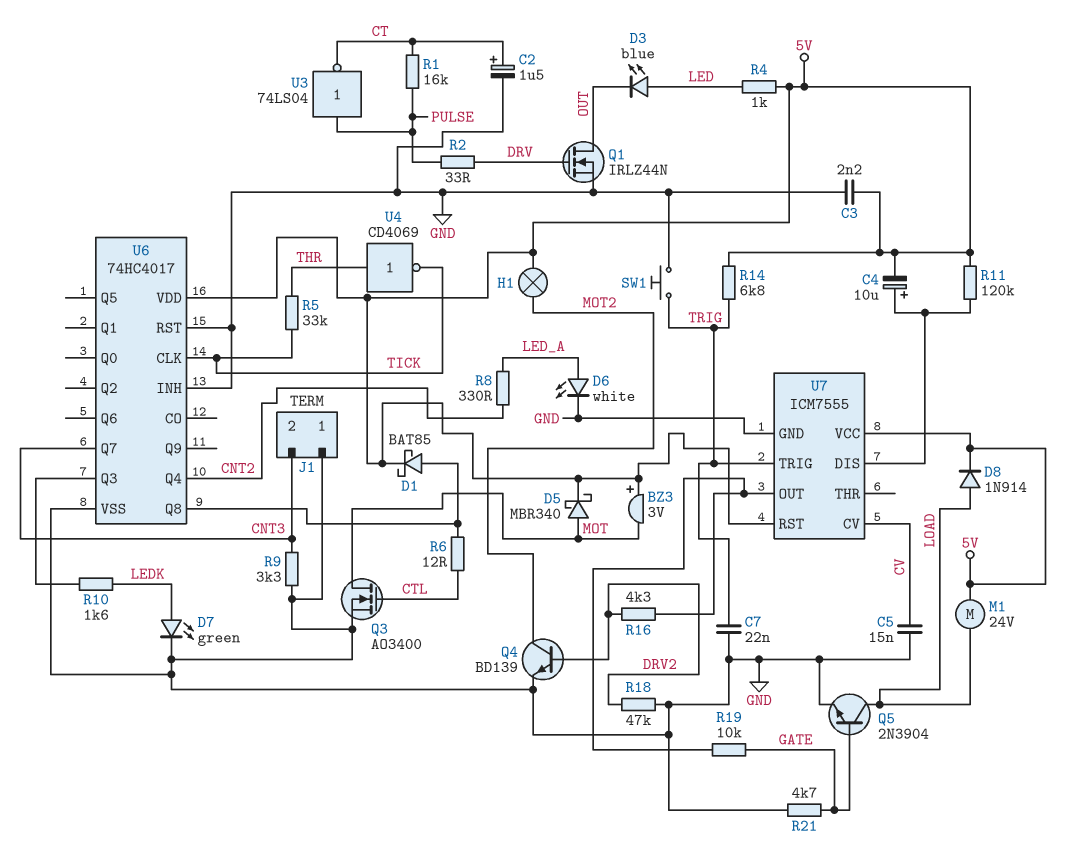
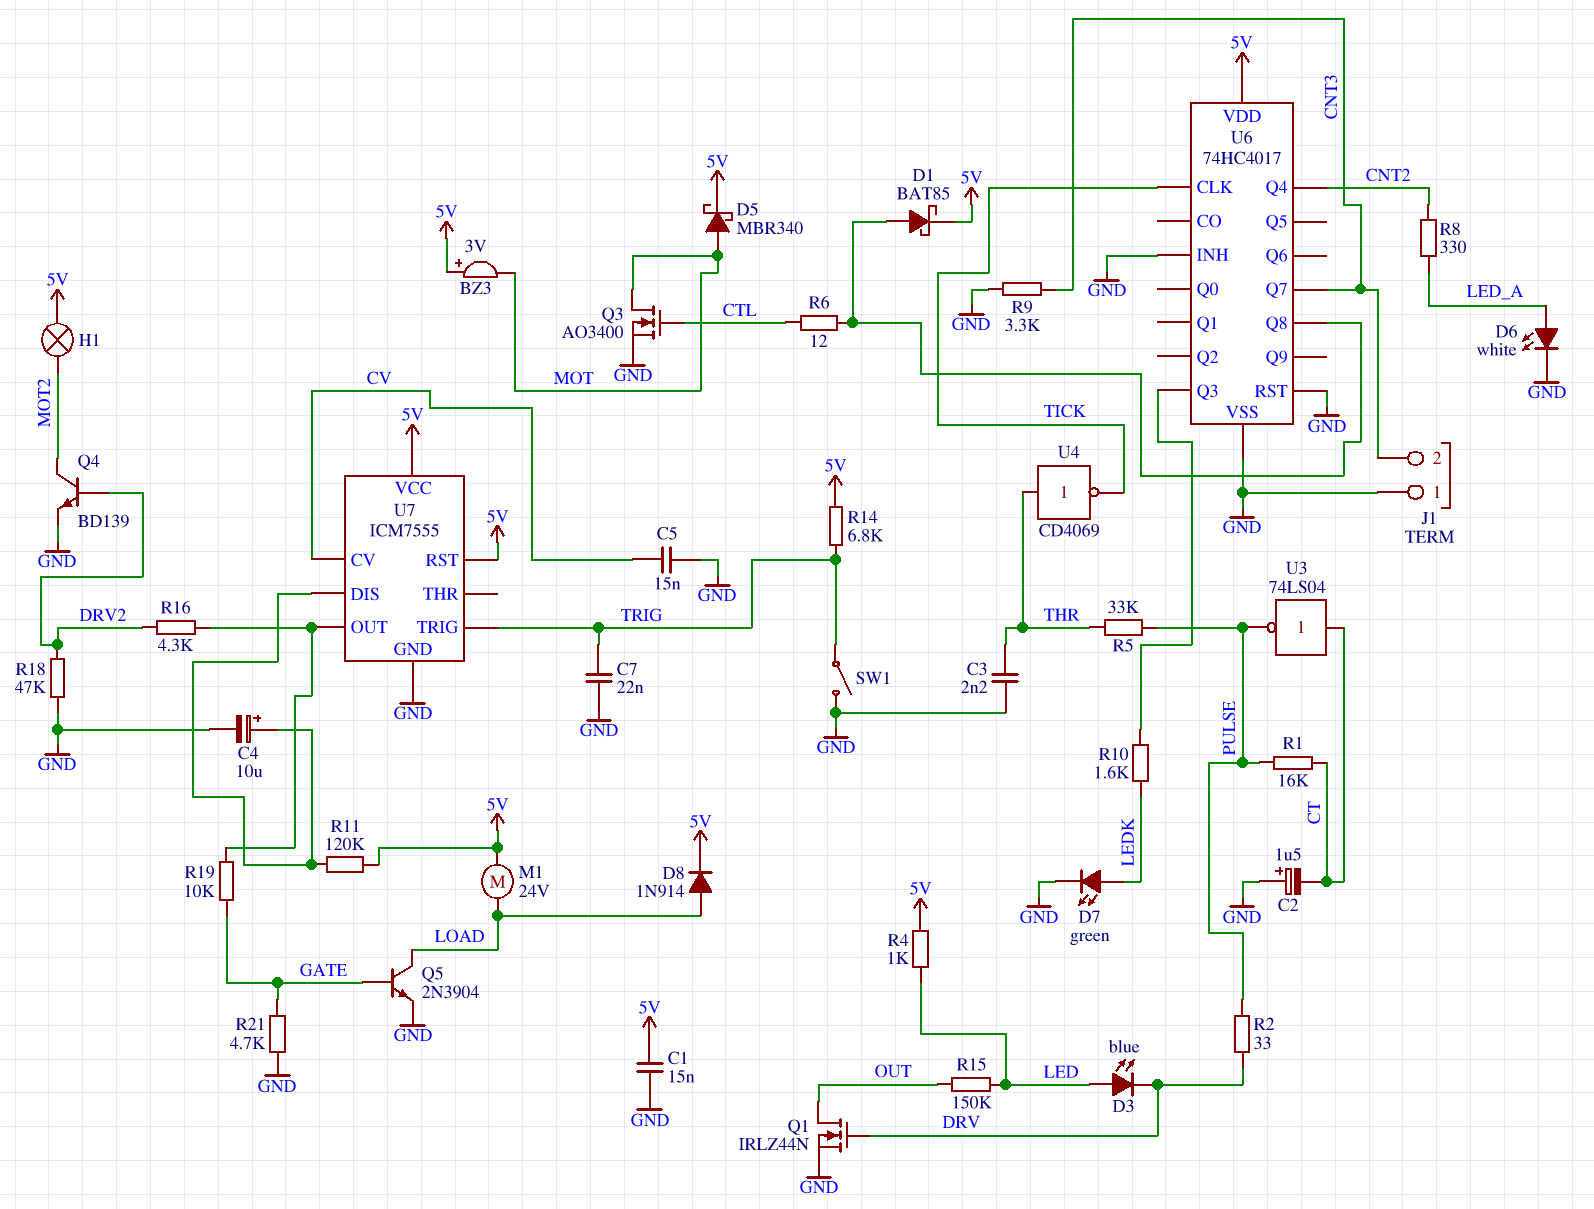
C1: none -> 15nF (5V, GND)
C2: 1.5uF (plus CT, minus GND) -> 1.5uF (plus GND, minus CT)
C3: 2.2nF (5V, GND) -> 2.2nF (GND, THR)
C4: 10uF (plus U7/DIS, minus 5V) -> 10uF (plus U7/DIS, minus GND)
D3: LED blue (A LED, K OUT) -> LED blue (A LED, K DRV)
R5: 33k (THR, TICK) -> 33k (PULSE, THR)
R15: none -> 150k (LED, OUT)
SW1: button (GND, TRIG) -> switch (GND, TRIG)
U3: NOT 74LS04 (in PULSE, out CT) -> NOT 74LS04 (in CT, out PULSE)

